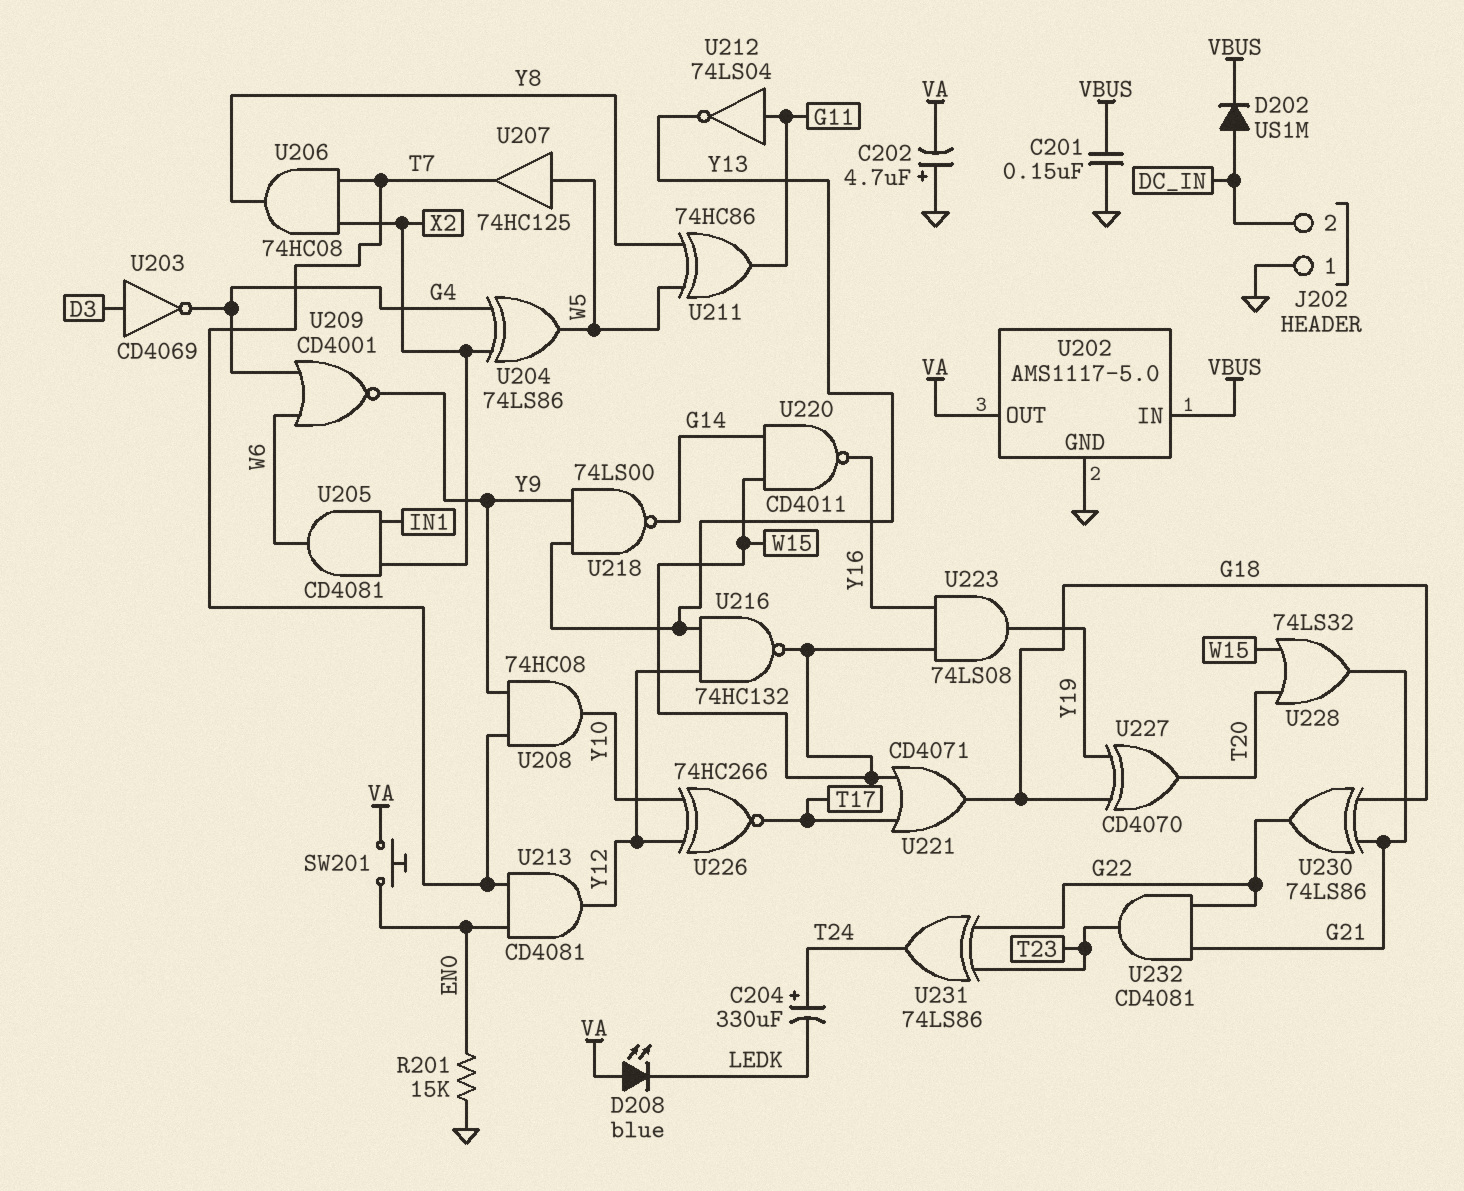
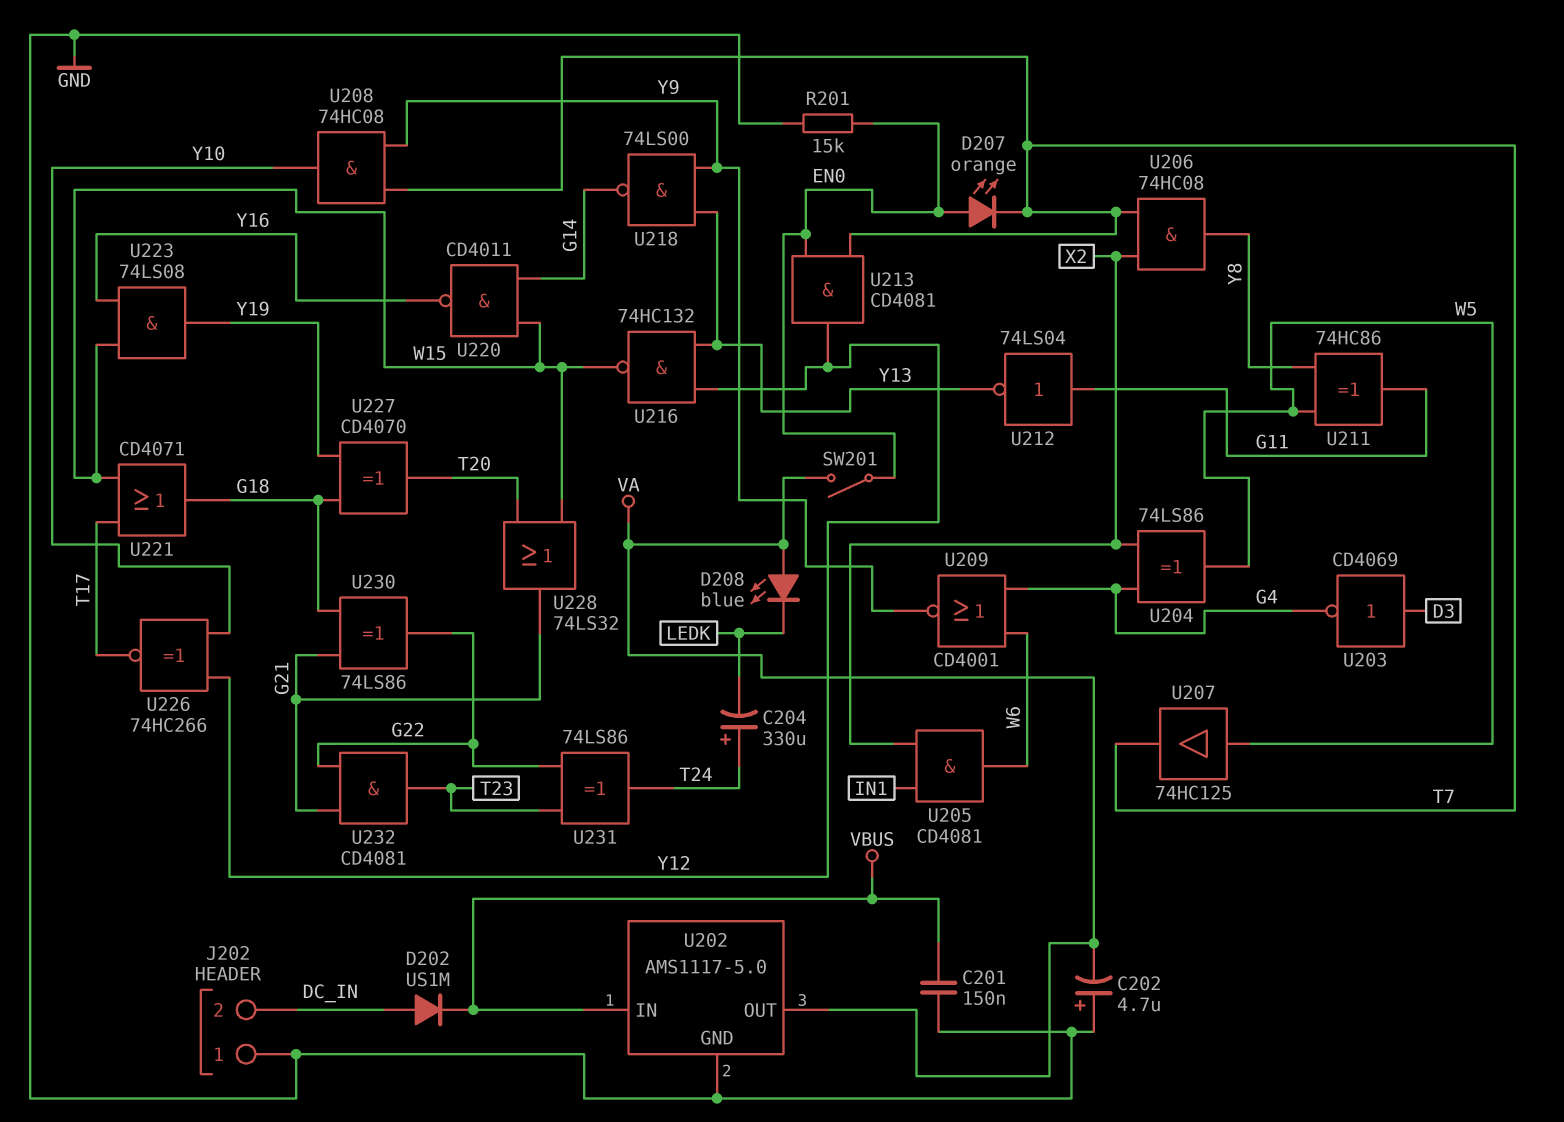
D207: none -> LED orange (A EN0, K T7)
SW201: button (EN0, VA) -> switch (EN0, VA)

